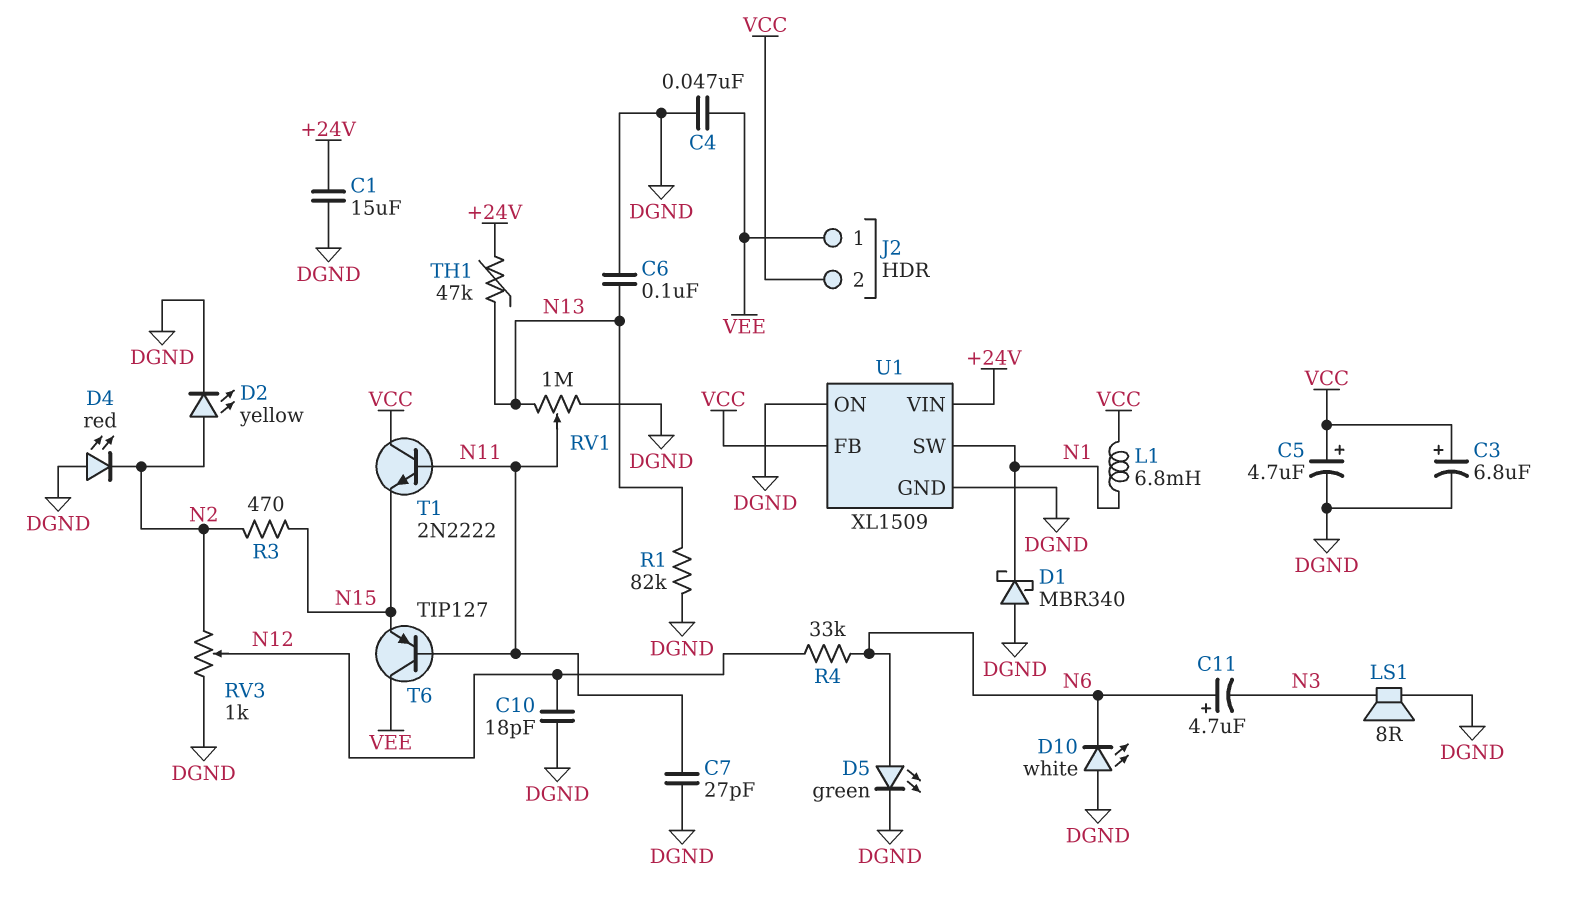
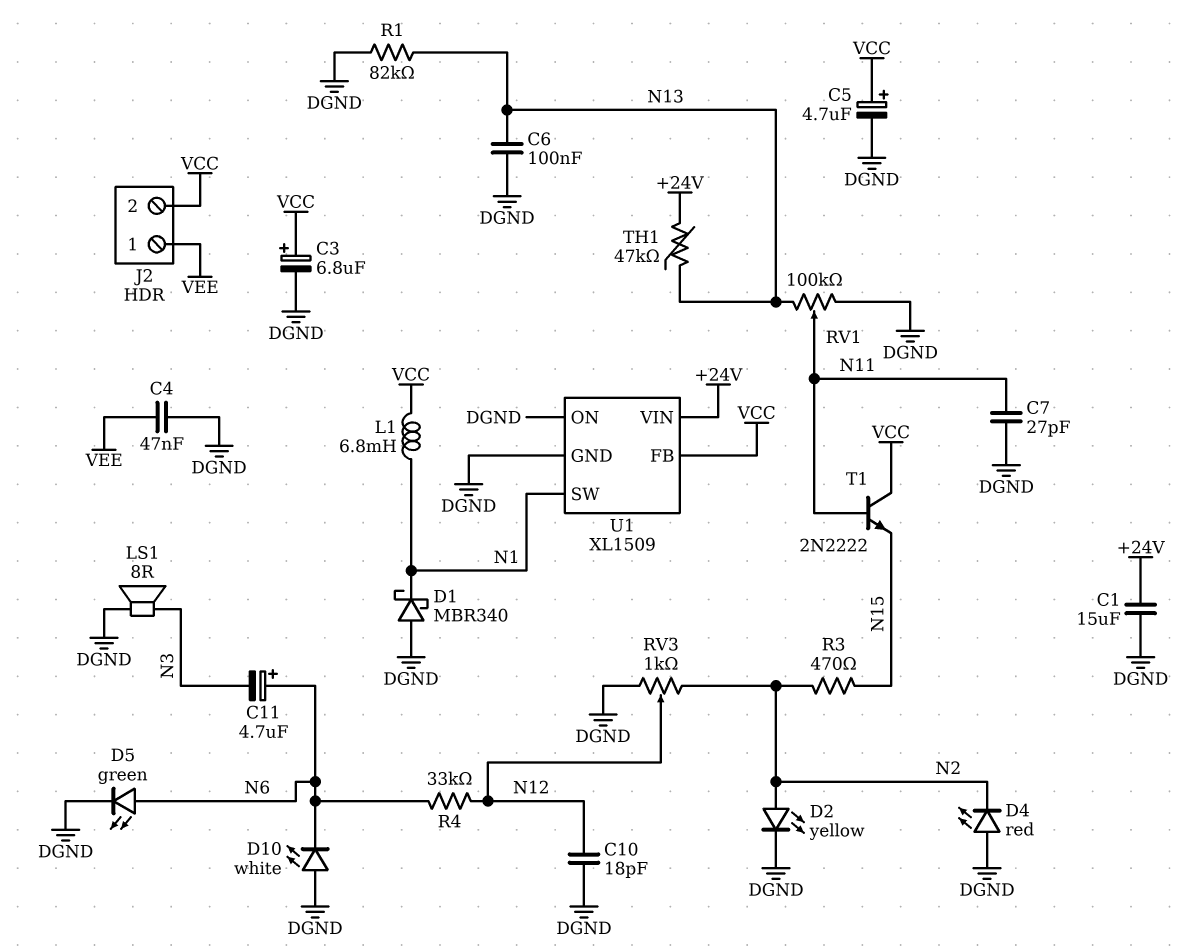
RV1: 1M (DGND, N13, wiper N11) -> 100k (DGND, N13, wiper N11)
T6: PNP TIP127 (B N11, C VEE, E N15) -> none

